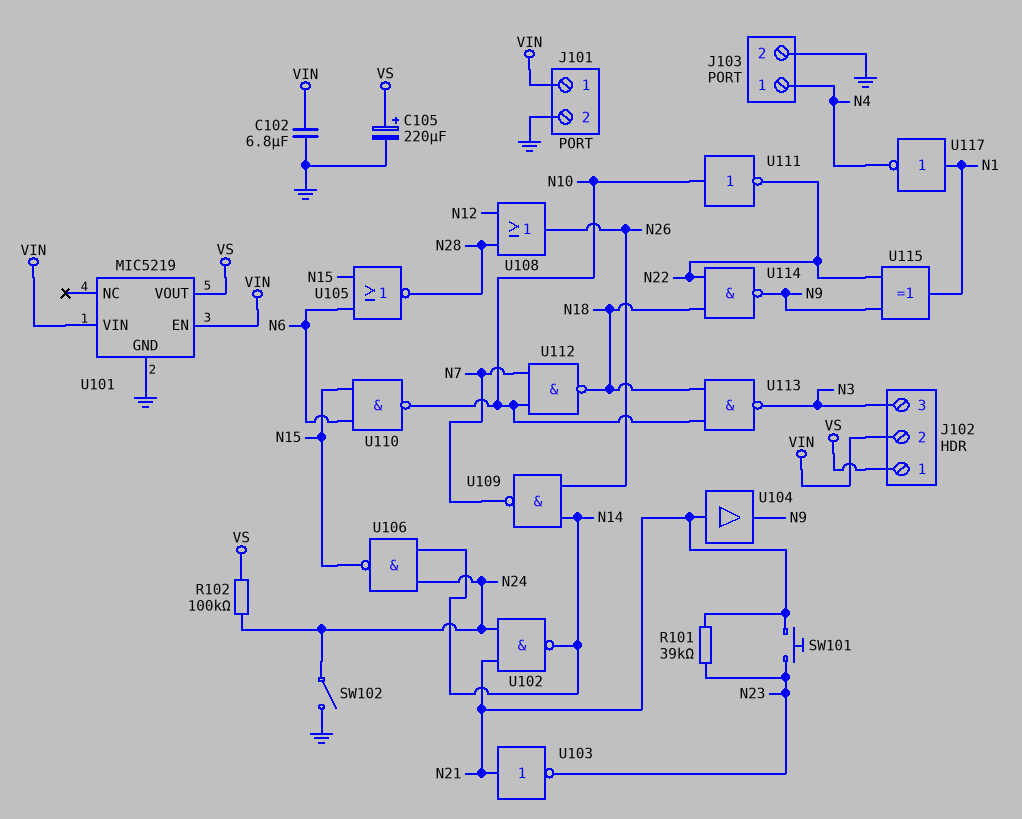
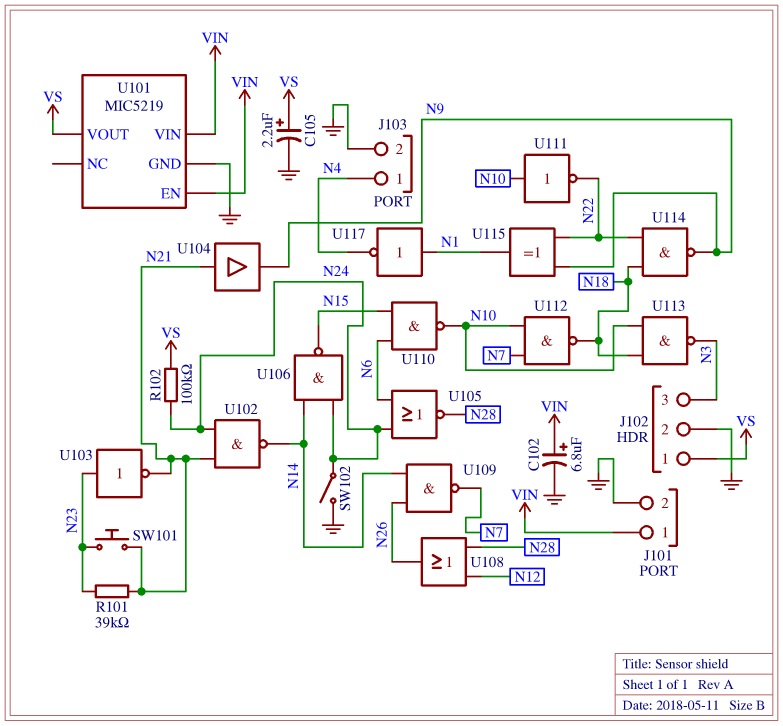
C102: 6.8uF (GND, VIN) -> 6.8uF (plus VIN, minus GND)
C105: 220uF (plus VS, minus GND) -> 2.2uF (plus VS, minus GND)
J102 pin 2: VIN -> GND
U103: NOT (in N21, out N23) -> NOT (in N23, out N21)
U105: NOR (in N6, in N15, out N28) -> NOR (in N6, in N24, out N28)

